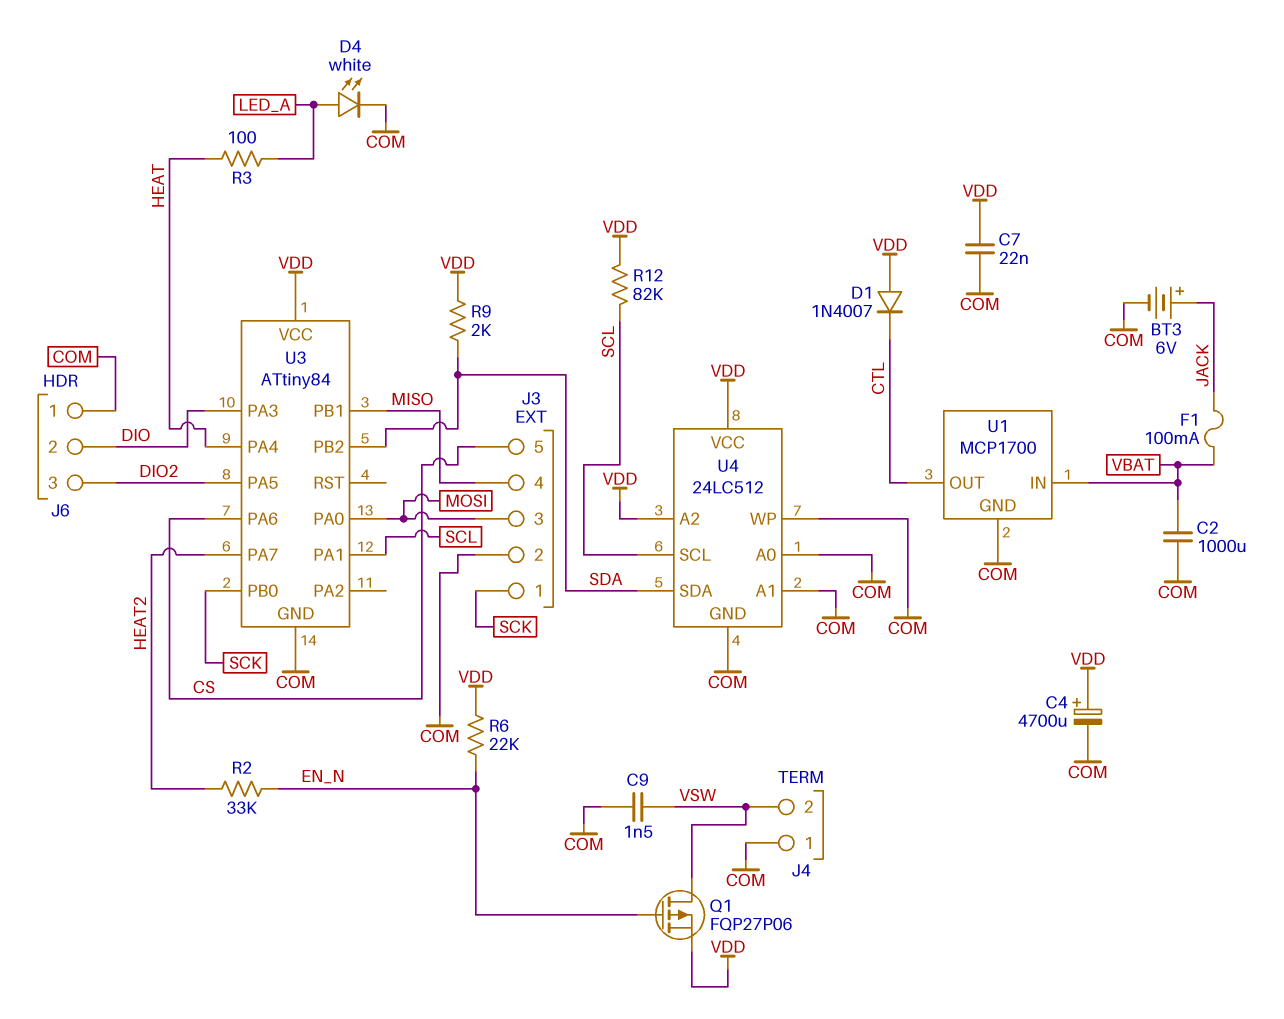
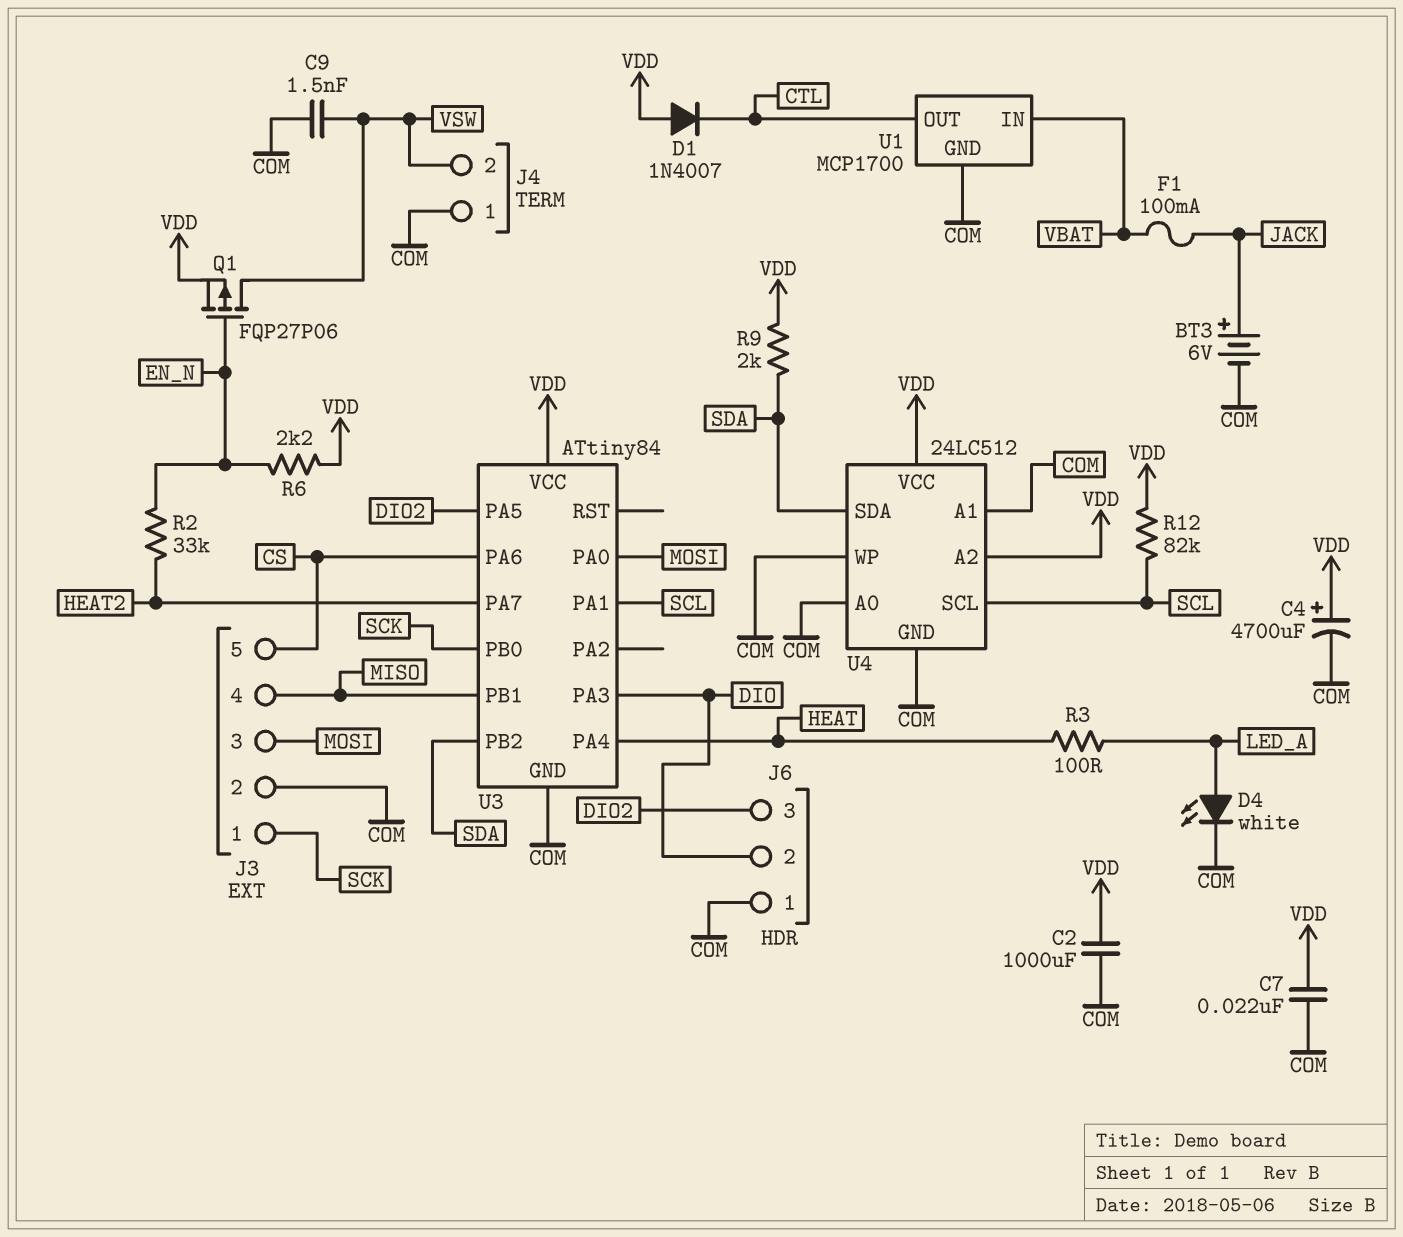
C2: 1000uF (COM, VBAT) -> 1000uF (COM, VDD)
R6: 22k (EN_N, VDD) -> 2.2k (EN_N, VDD)

